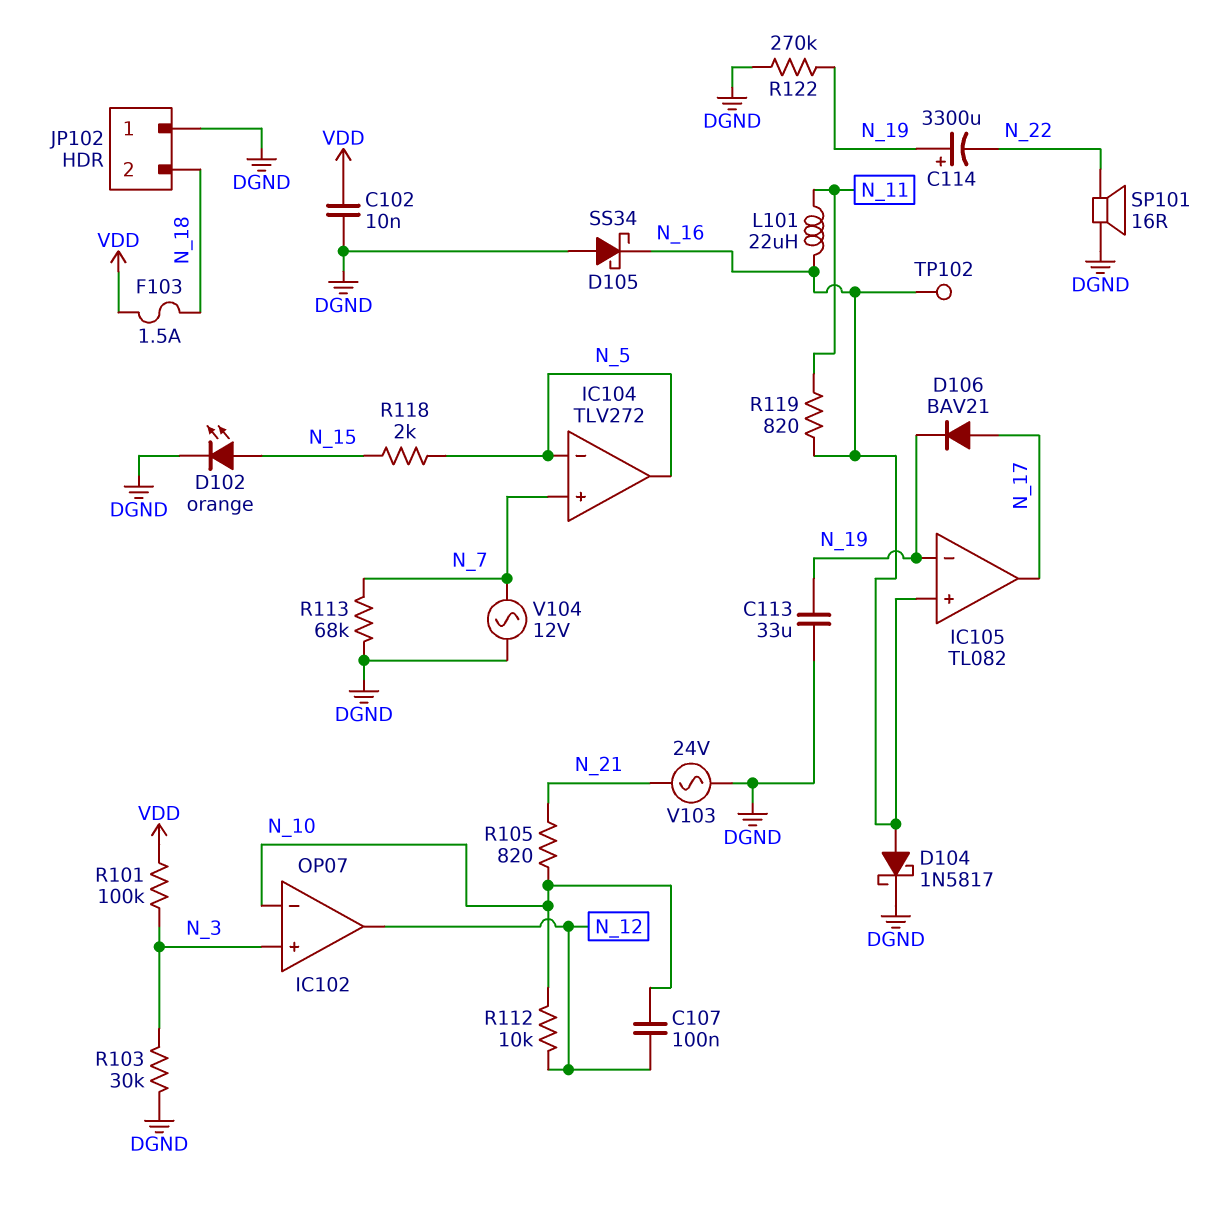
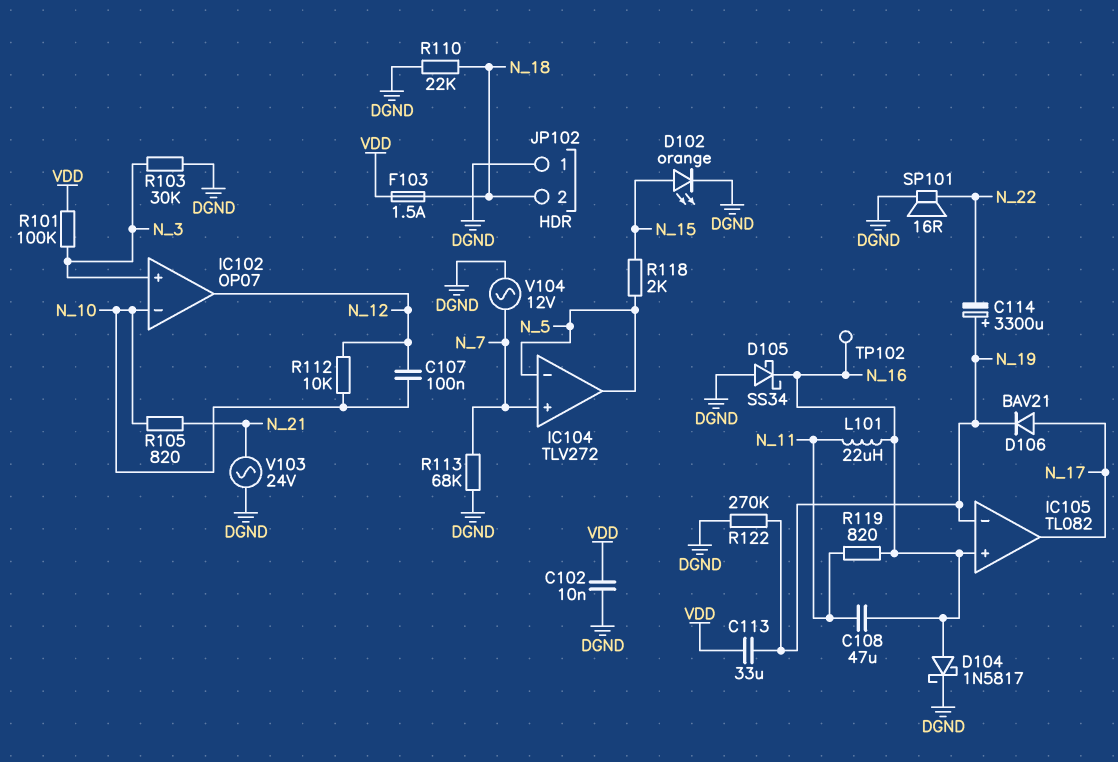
C108: none -> 47uF (N_11, N_16)
C113: 33uF (DGND, N_19) -> 33uF (N_19, VDD)
R110: none -> 22k (DGND, N_18)

